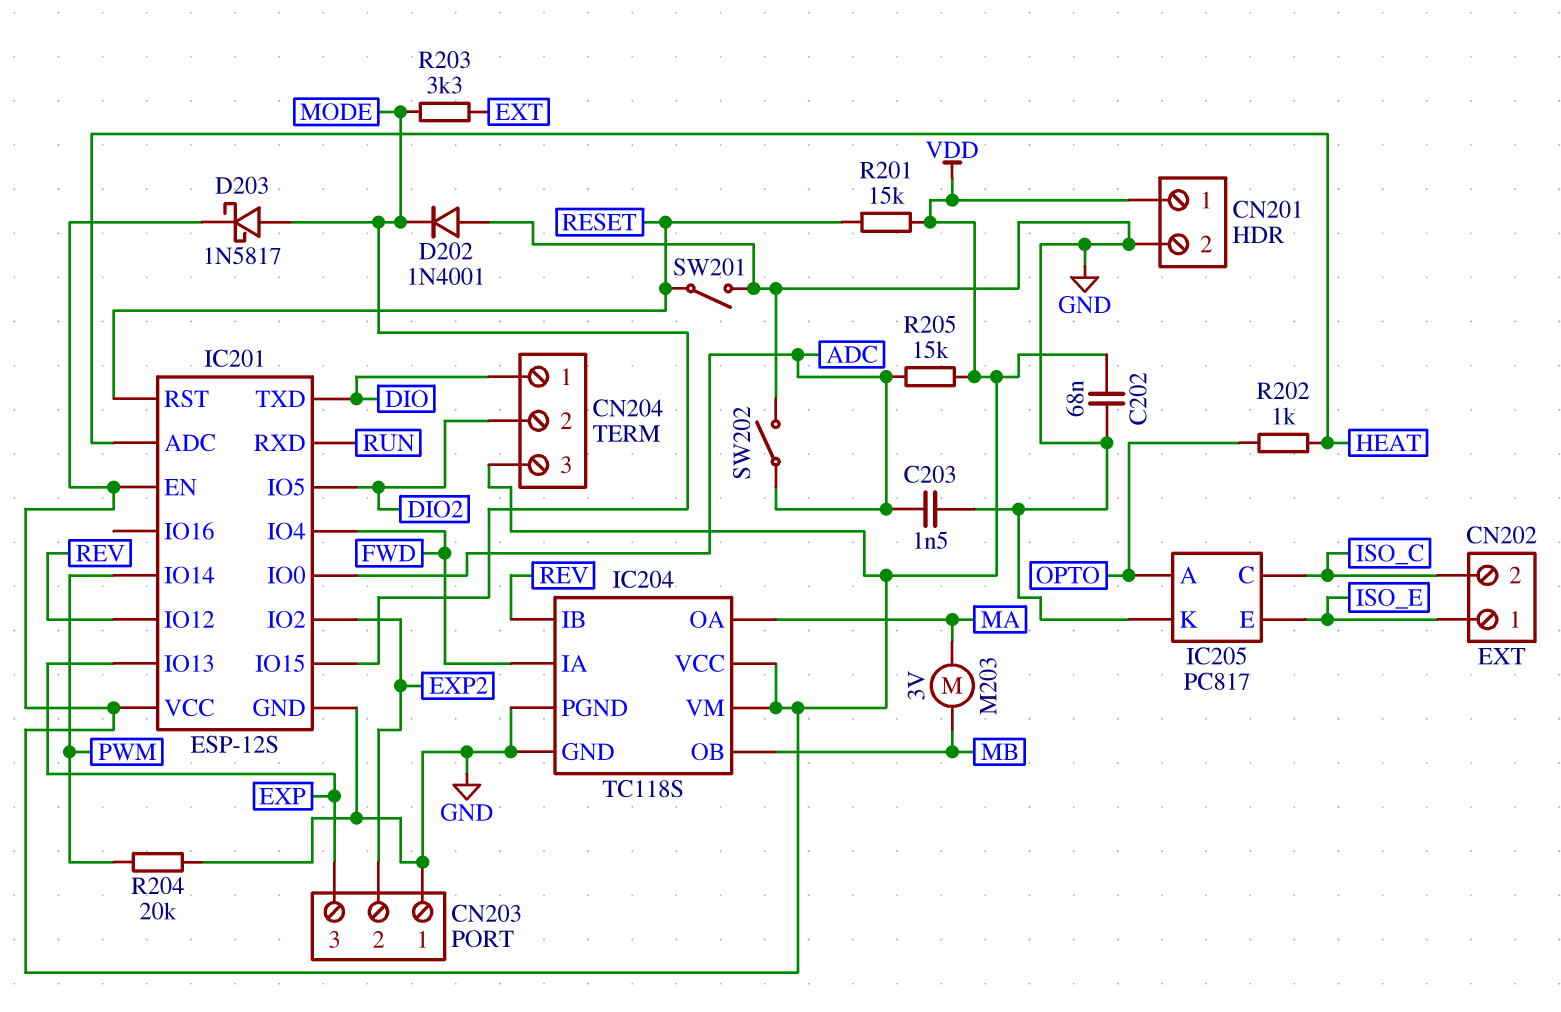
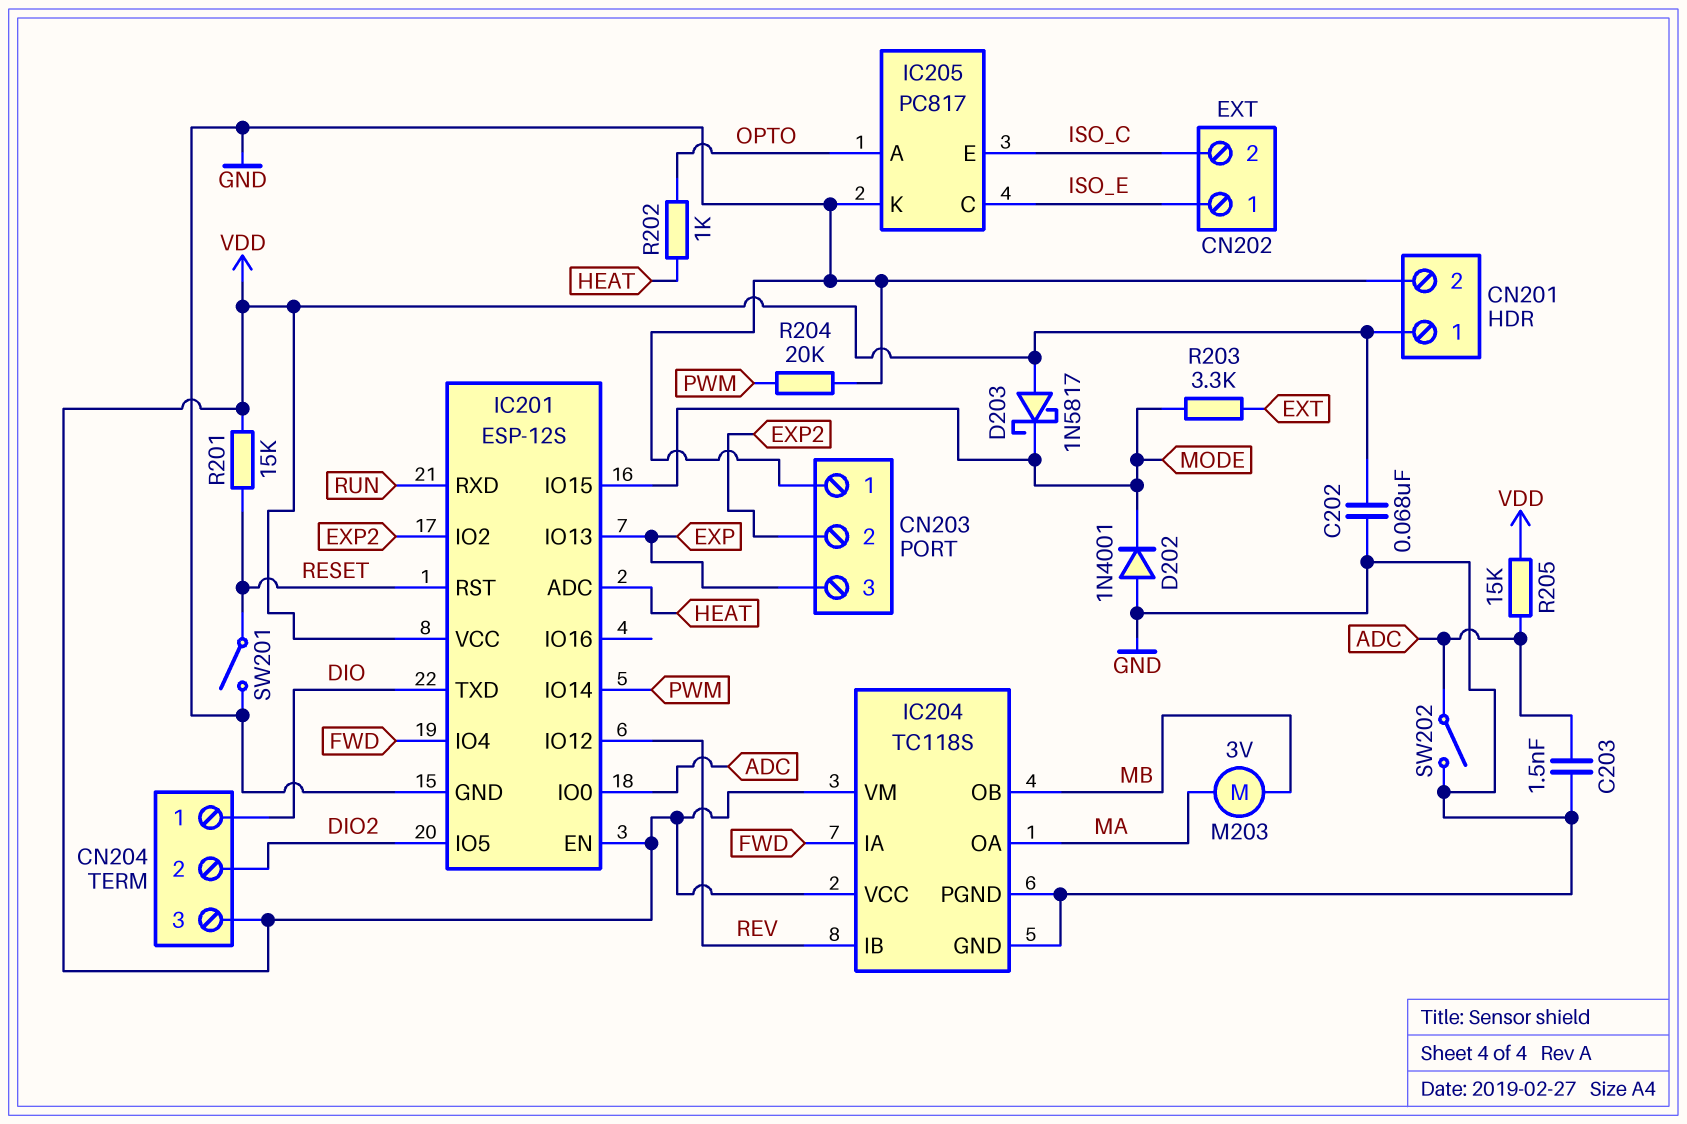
D203: schottky 1N5817 (A MODE, K VDD) -> schottky 1N5817 (A VDD, K MODE)
IC205 pin C: ISO_C -> ISO_E
IC205 pin E: ISO_E -> ISO_C

